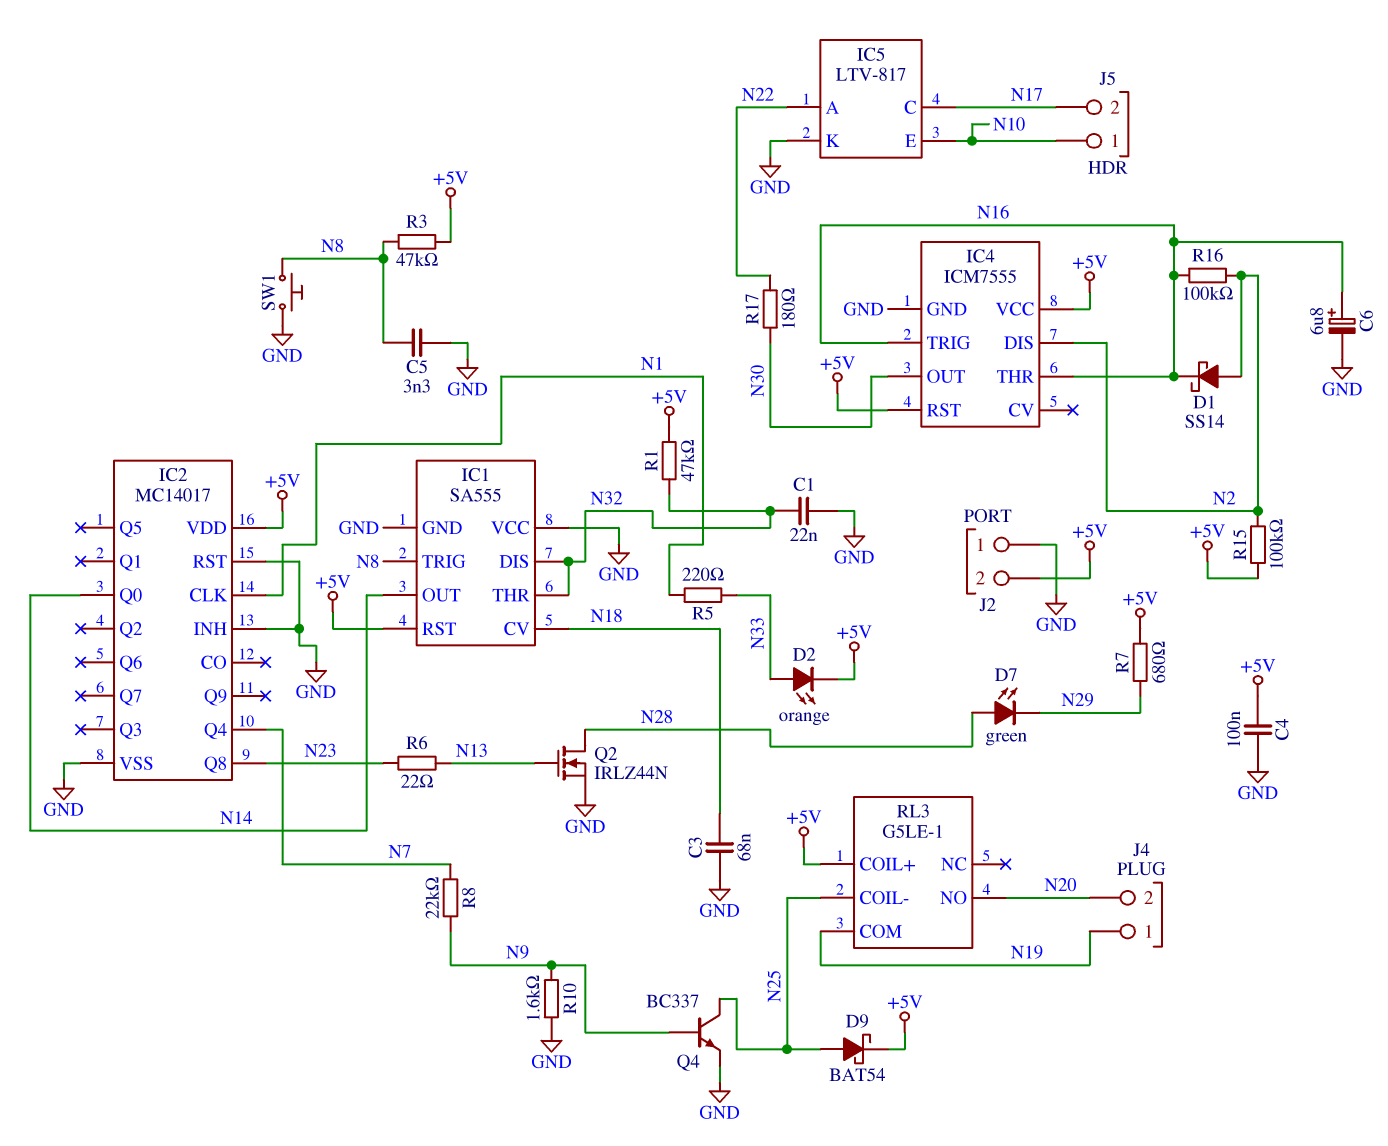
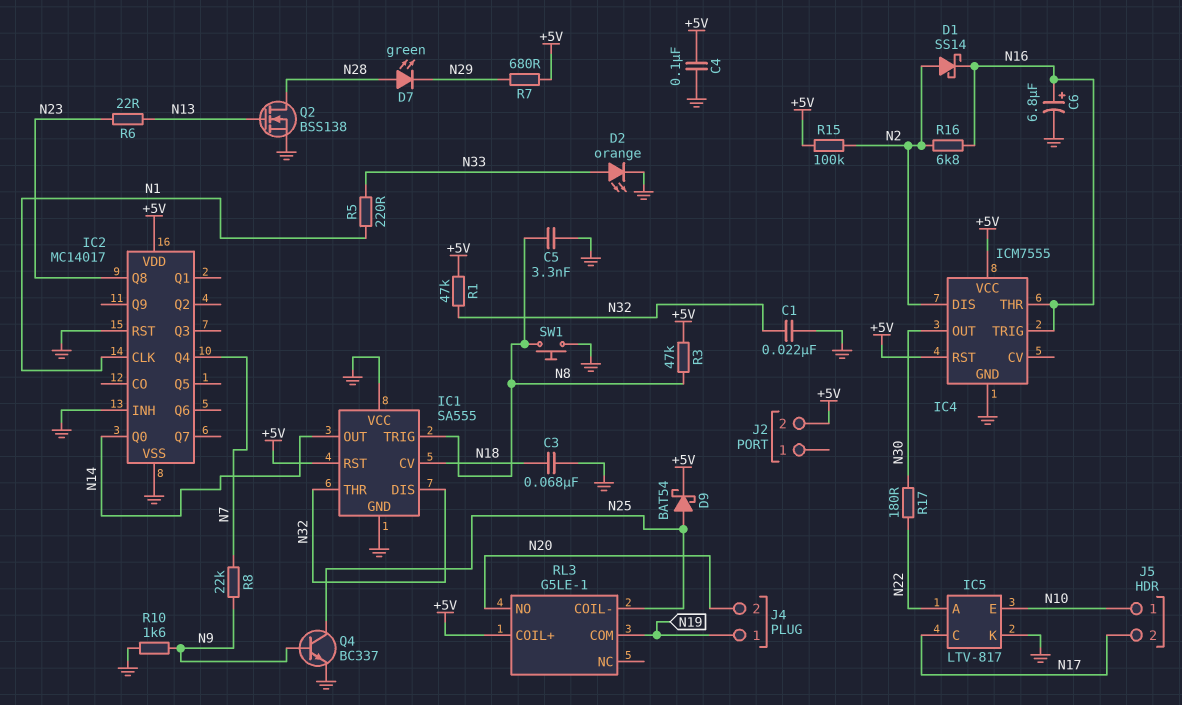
D2: LED orange (A N33, K +5V) -> LED orange (A N33, K GND)
J2 pin 1: GND -> none
Q2: NMOS IRLZ44N (G N13, D N28, S GND) -> NMOS BSS138 (G N13, D N28, S GND)
R16: 100k (N2, N16) -> 6.8k (N2, N16)

